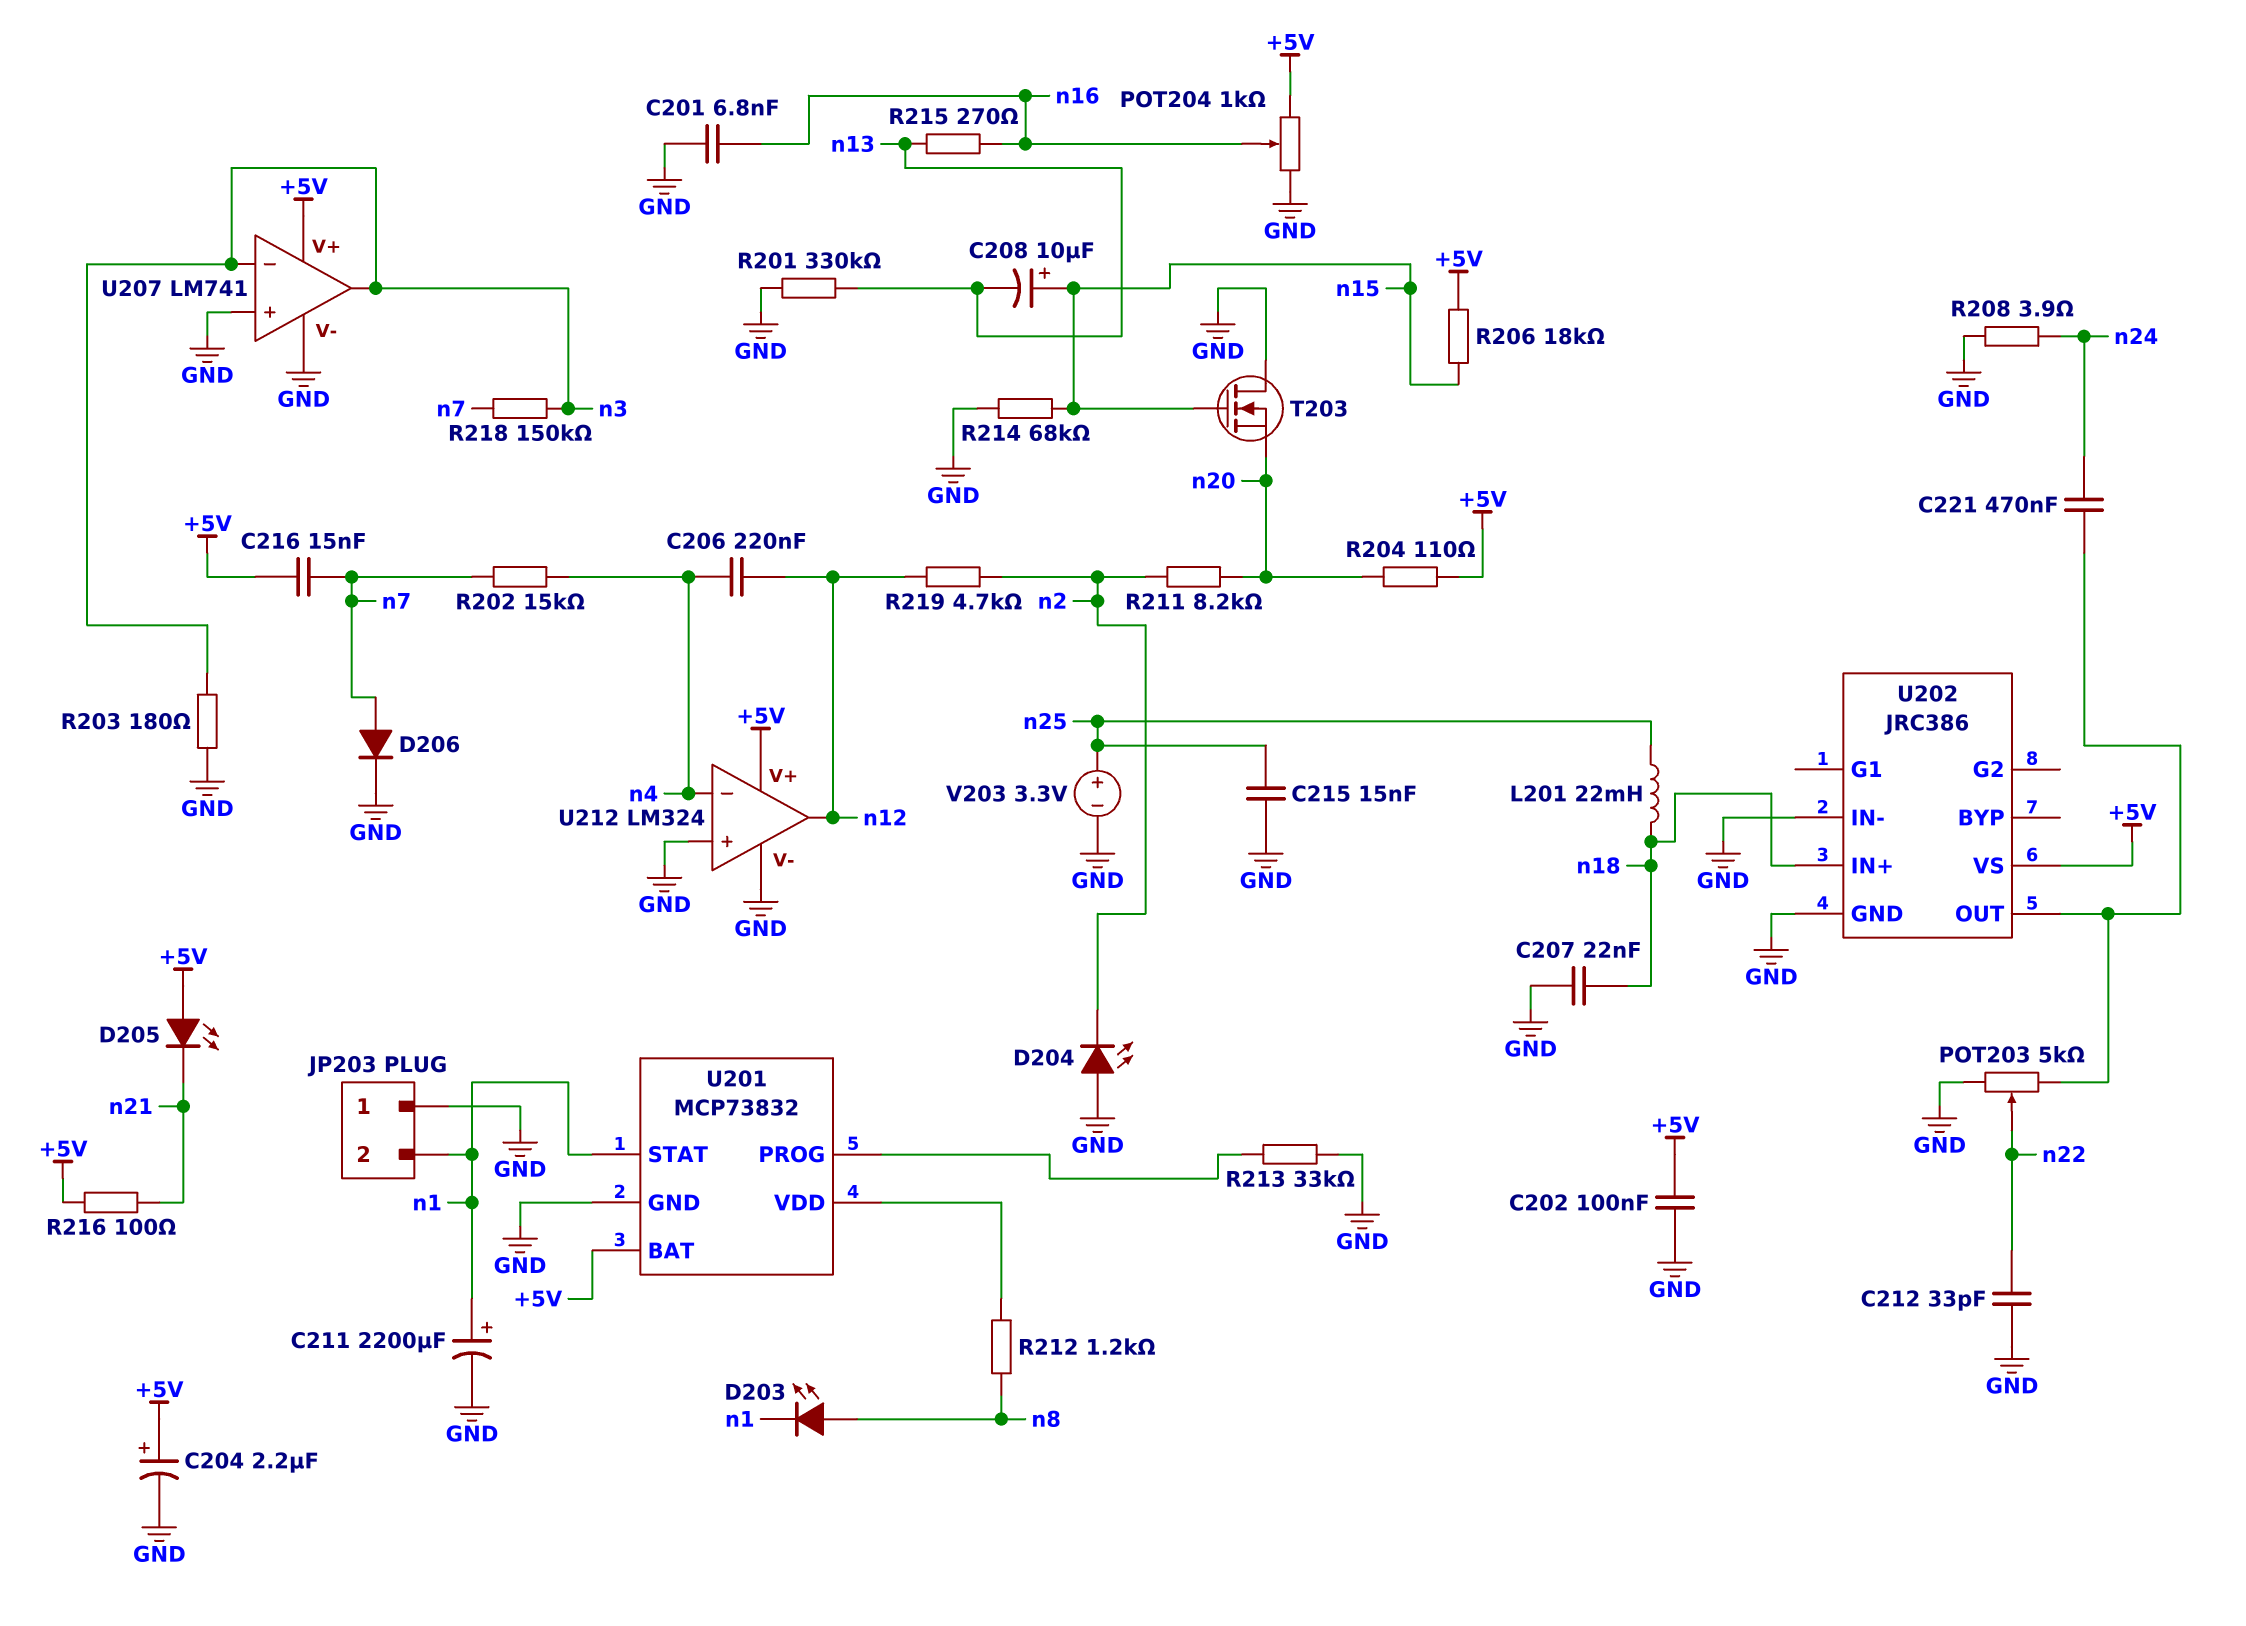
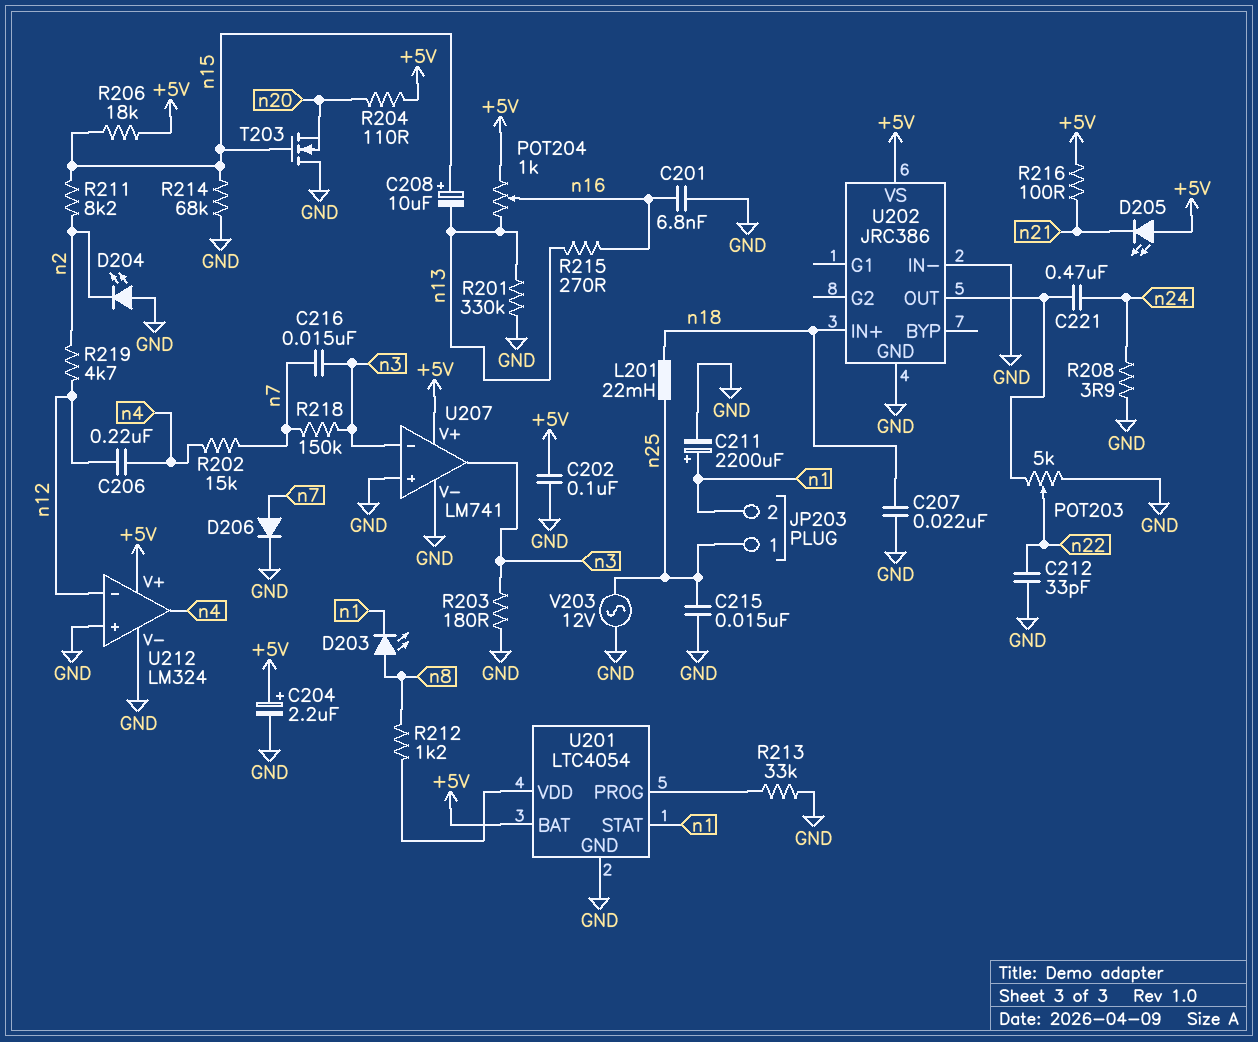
C216: 15nF (+5V, n7) -> 15nF (n3, n7)
JP203 pin 1: GND -> n25
POT204: 1k (+5V, GND, wiper n16) -> 1k (+5V, n13, wiper n16)
R211: 8.2k (n2, n20) -> 8.2k (n2, n15)
U201: MCP73832 -> LTC4054
U212 pin in-: n4 -> n12
U212 pin out: n12 -> n4
V203: 3.3V (plus n25, minus GND) -> AC 12V (GND, n25)

